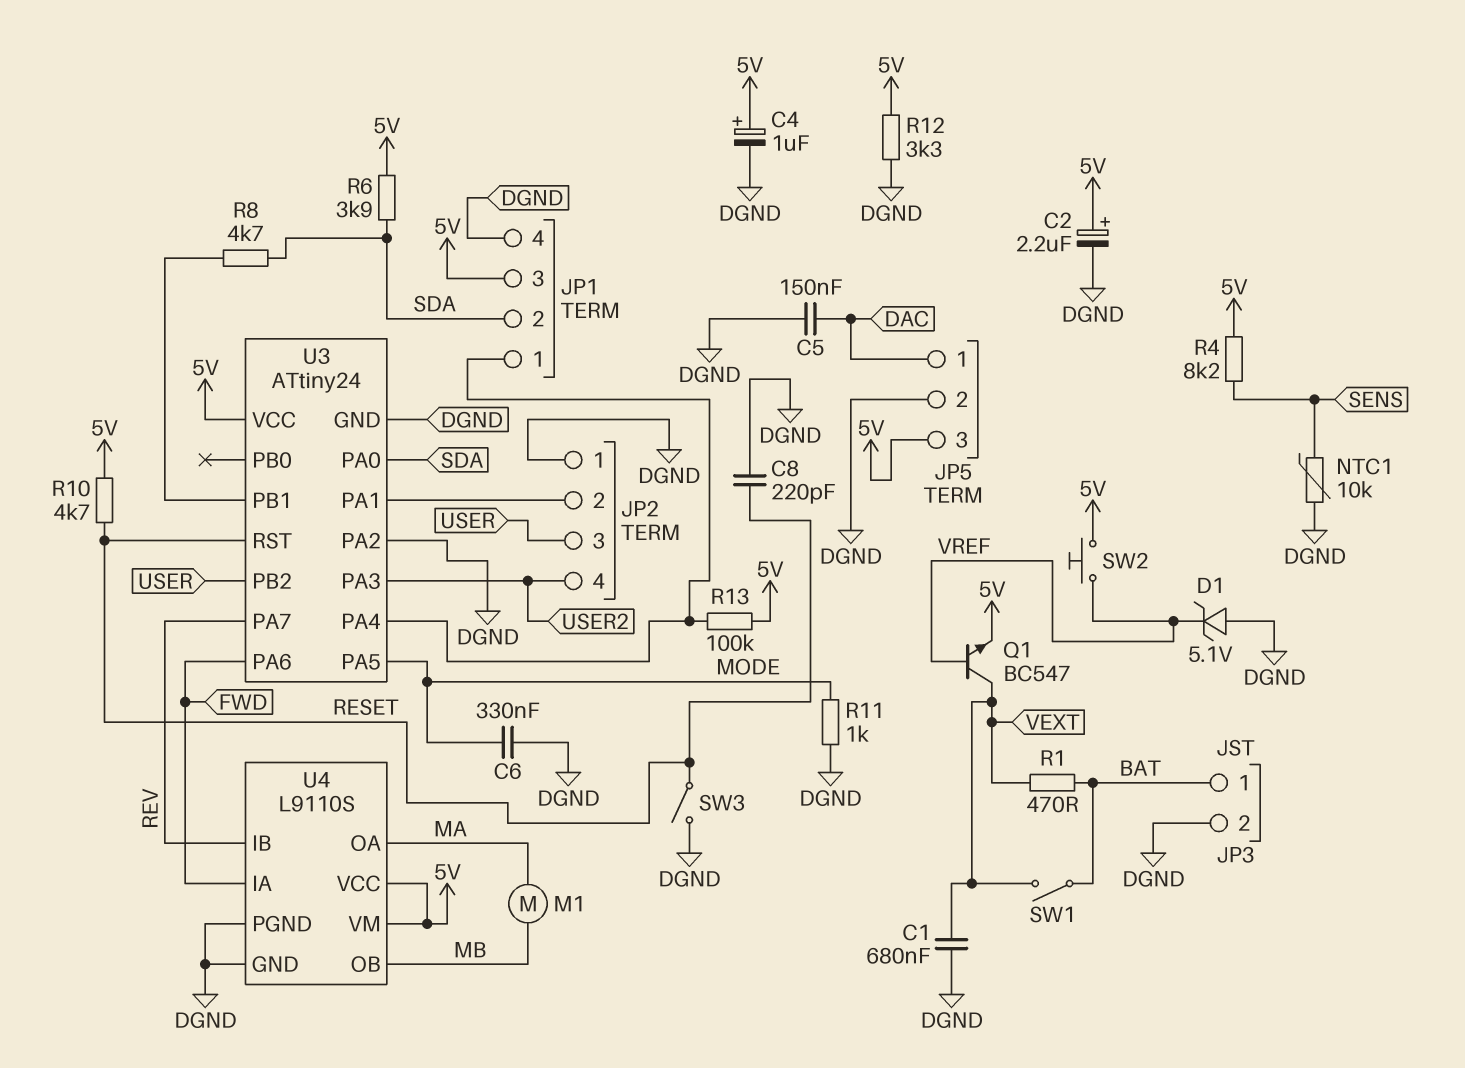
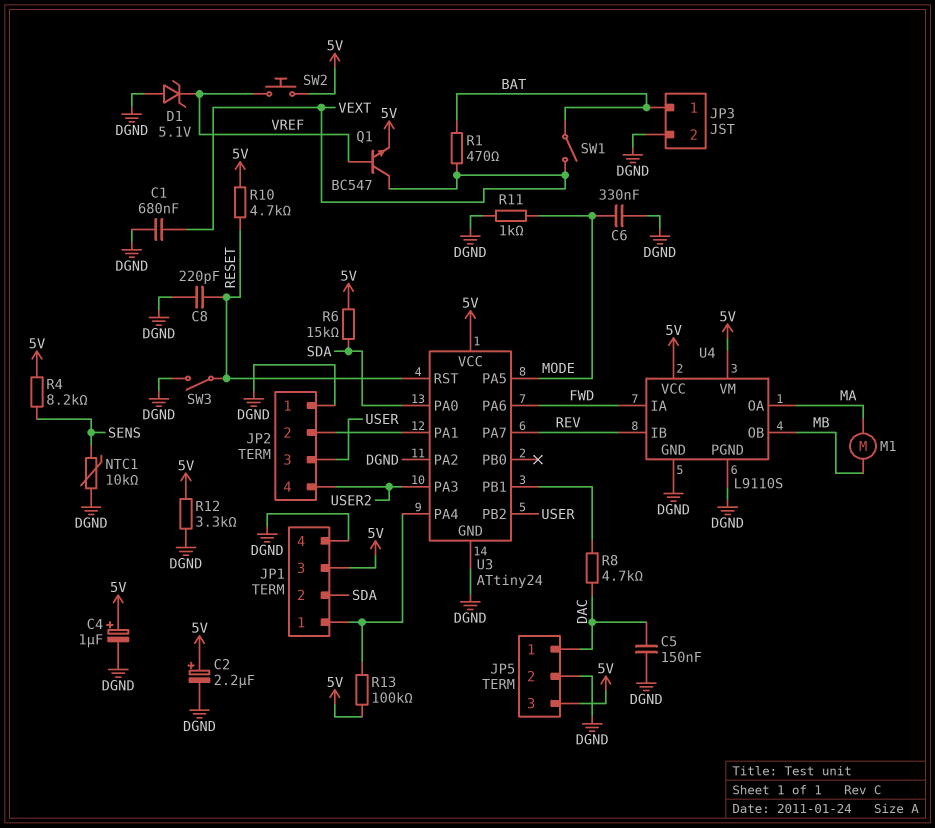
R6: 3.9k (5V, SDA) -> 15k (5V, SDA)
R8: 4.7k (SDA, U3/PB1) -> 4.7k (DAC, U3/PB1)

